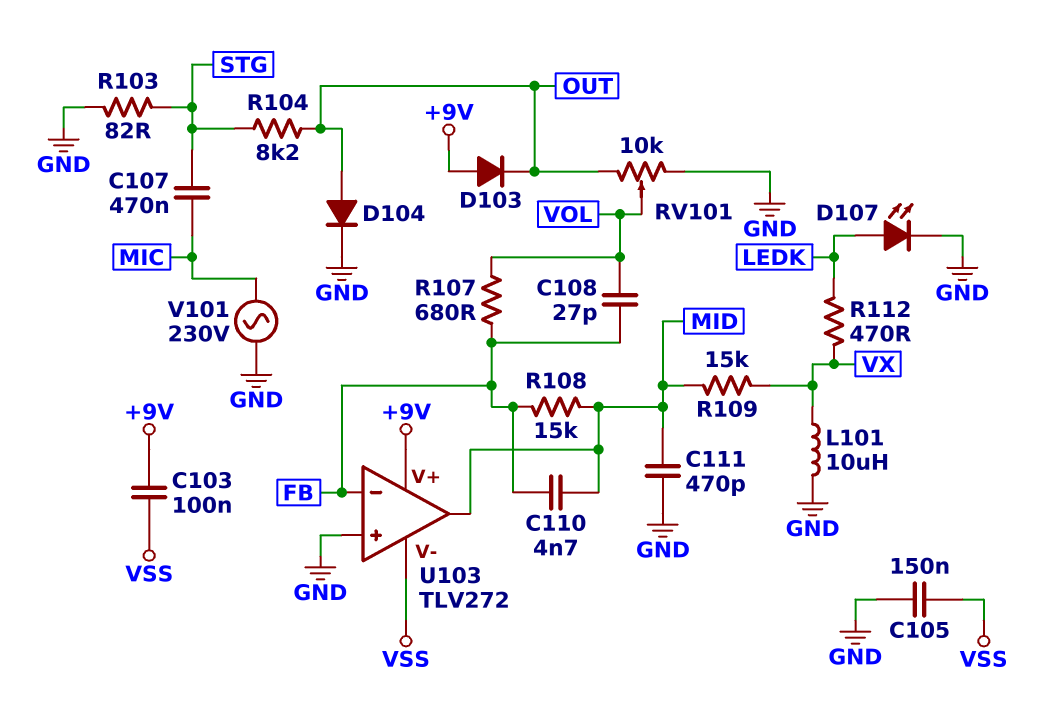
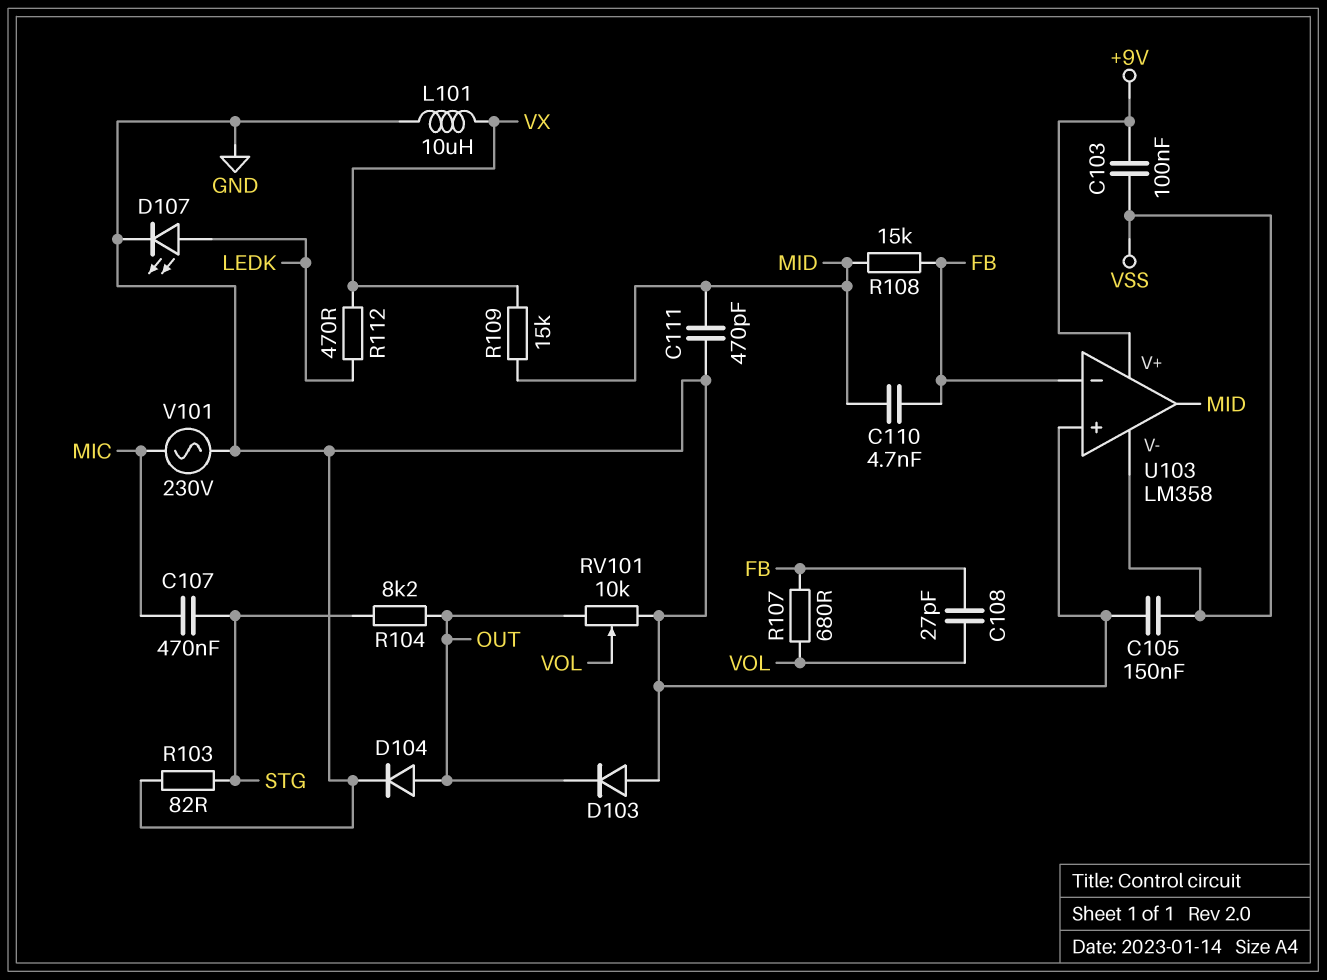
D103: diode (A +9V, K OUT) -> diode (A GND, K OUT)
U103: TLV272 -> LM358

